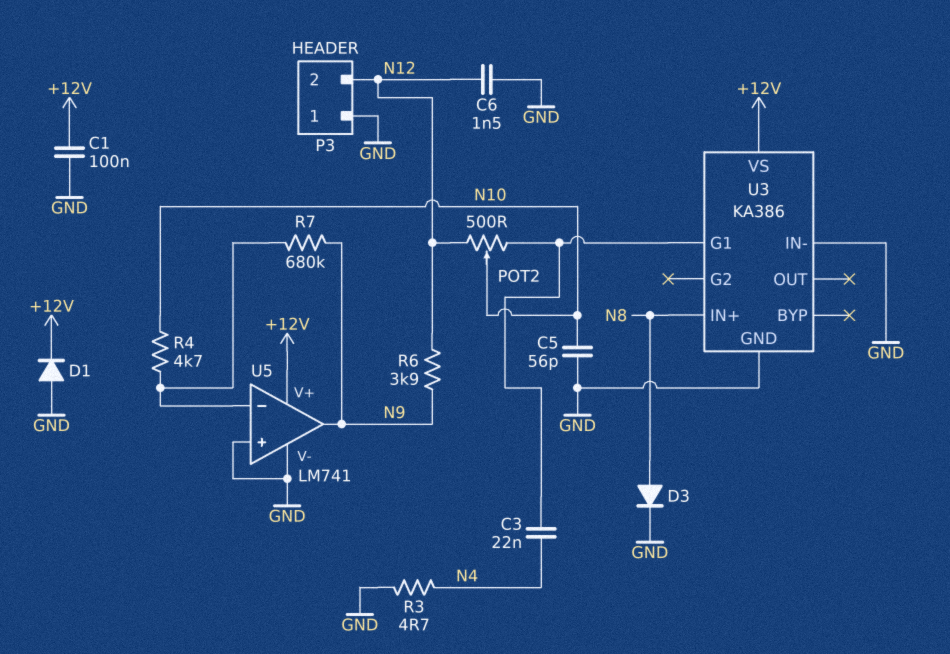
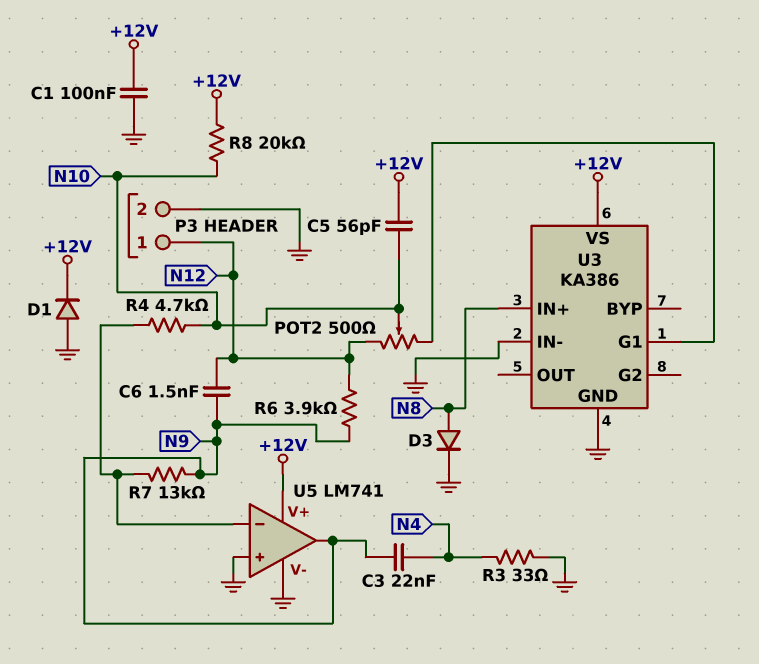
C3: 22nF (N4, U3/G1) -> 22nF (N4, N9)
C5: 56pF (GND, N10) -> 56pF (+12V, N10)
C6: 1.5nF (GND, N12) -> 1.5nF (N9, N12)
P3 pin 1: GND -> N12
P3 pin 2: N12 -> GND
R3: 4.7 (GND, N4) -> 33 (GND, N4)
R7: 680k (N9, U5/in-) -> 13k (N9, U5/in-)
R8: none -> 20k (+12V, N10)

